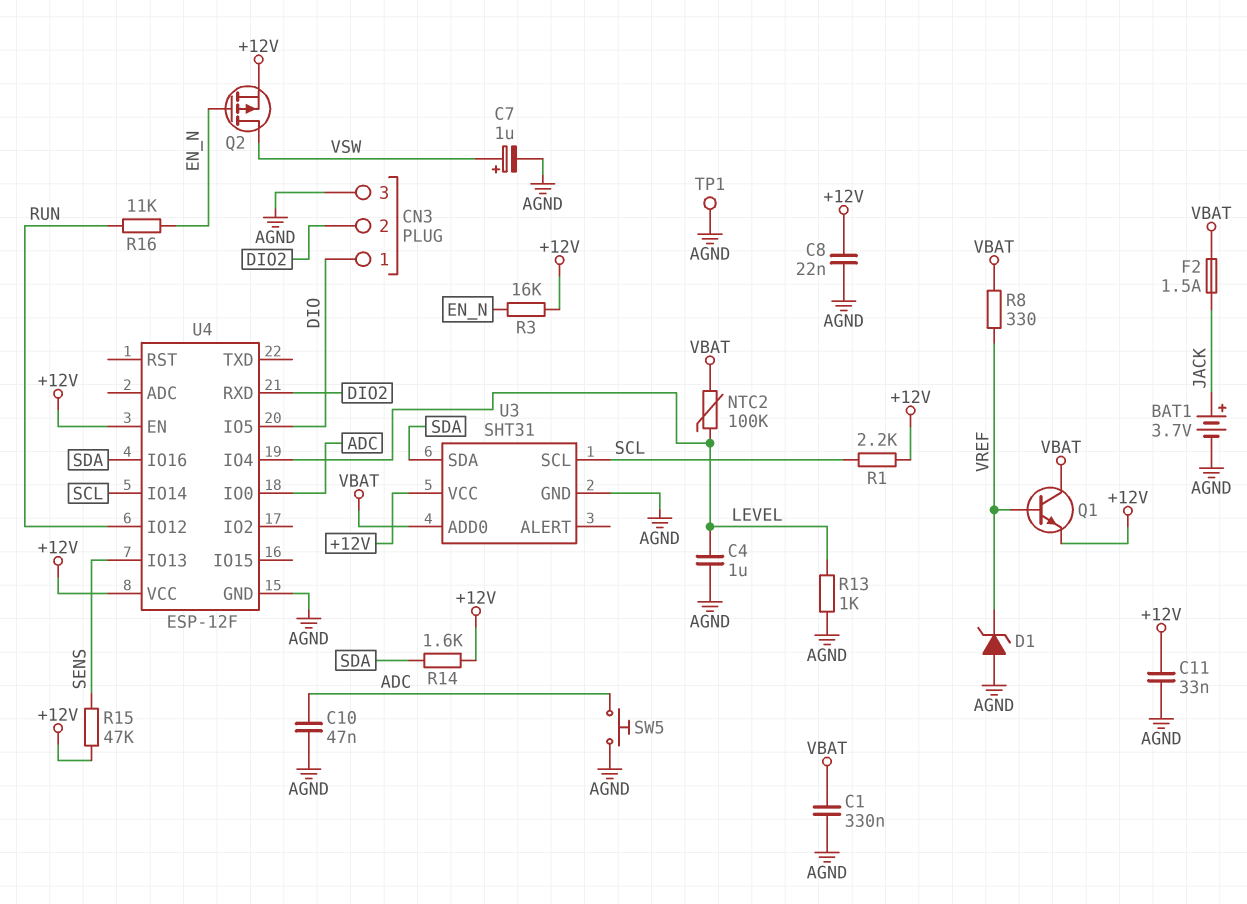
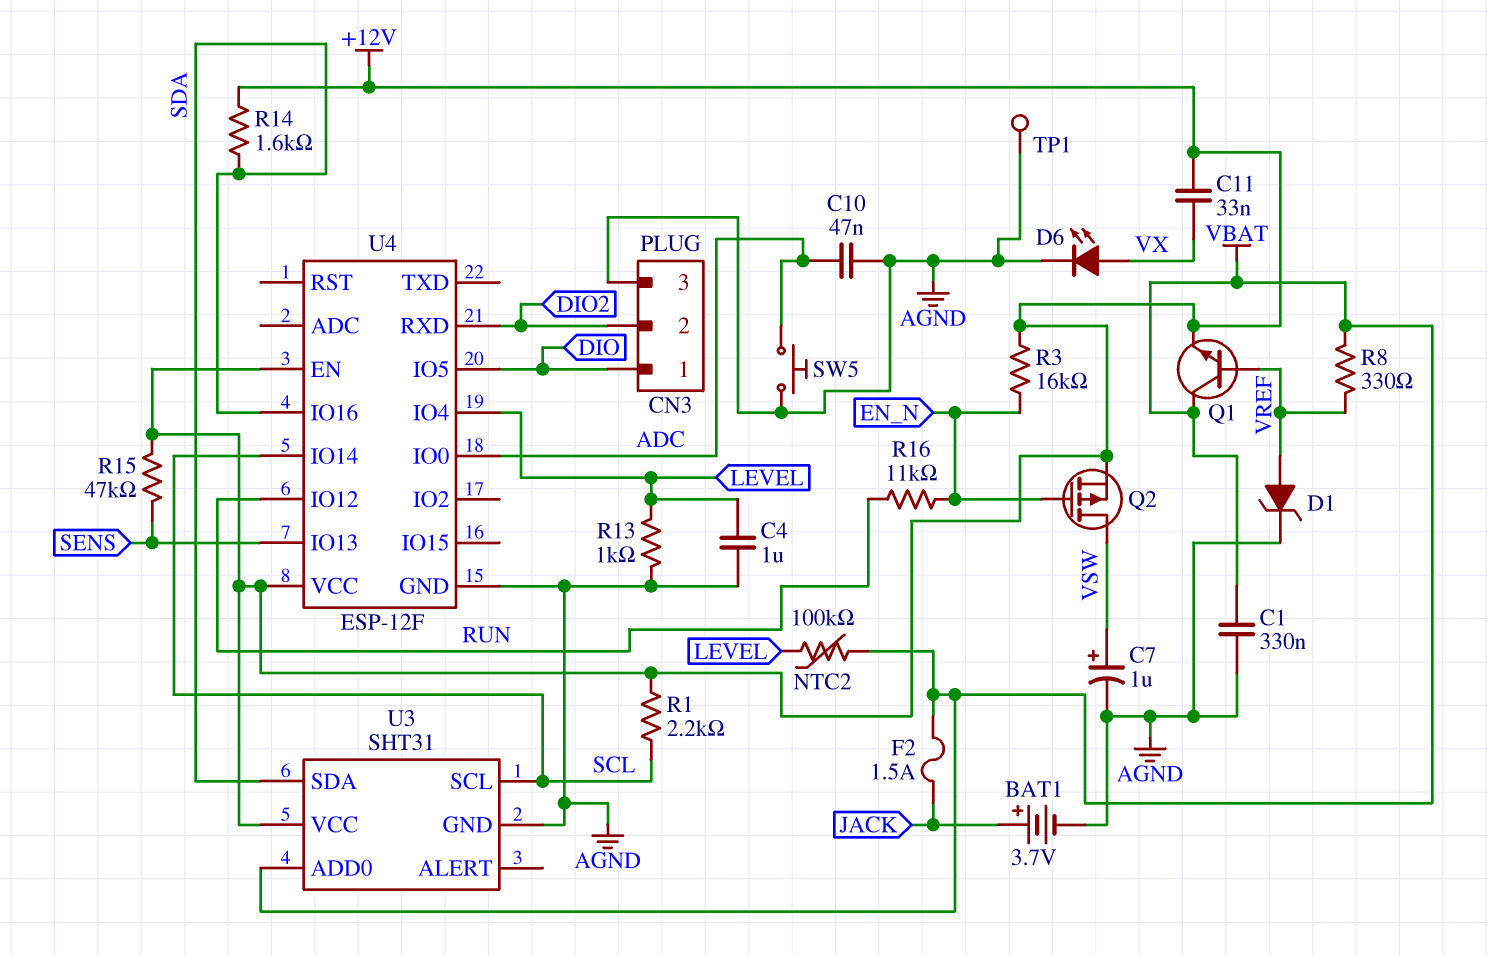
C8: 22nF (+12V, AGND) -> none
C11: 33nF (+12V, AGND) -> 33nF (+12V, VX)
D1: zener (A AGND, K VREF) -> zener (A VREF, K AGND)
D6: none -> LED (A VX, K AGND)

